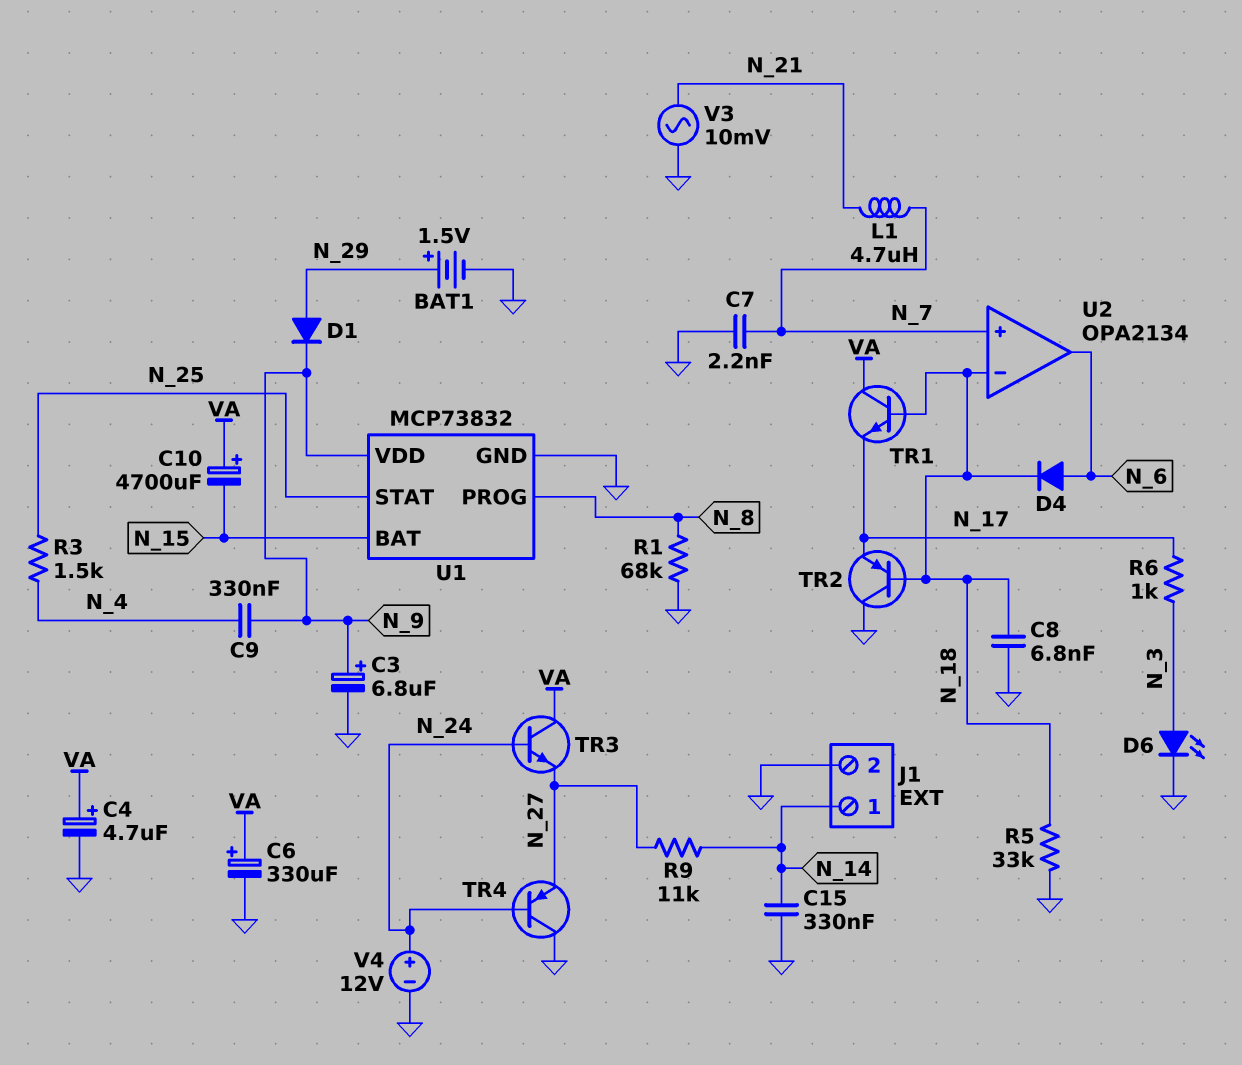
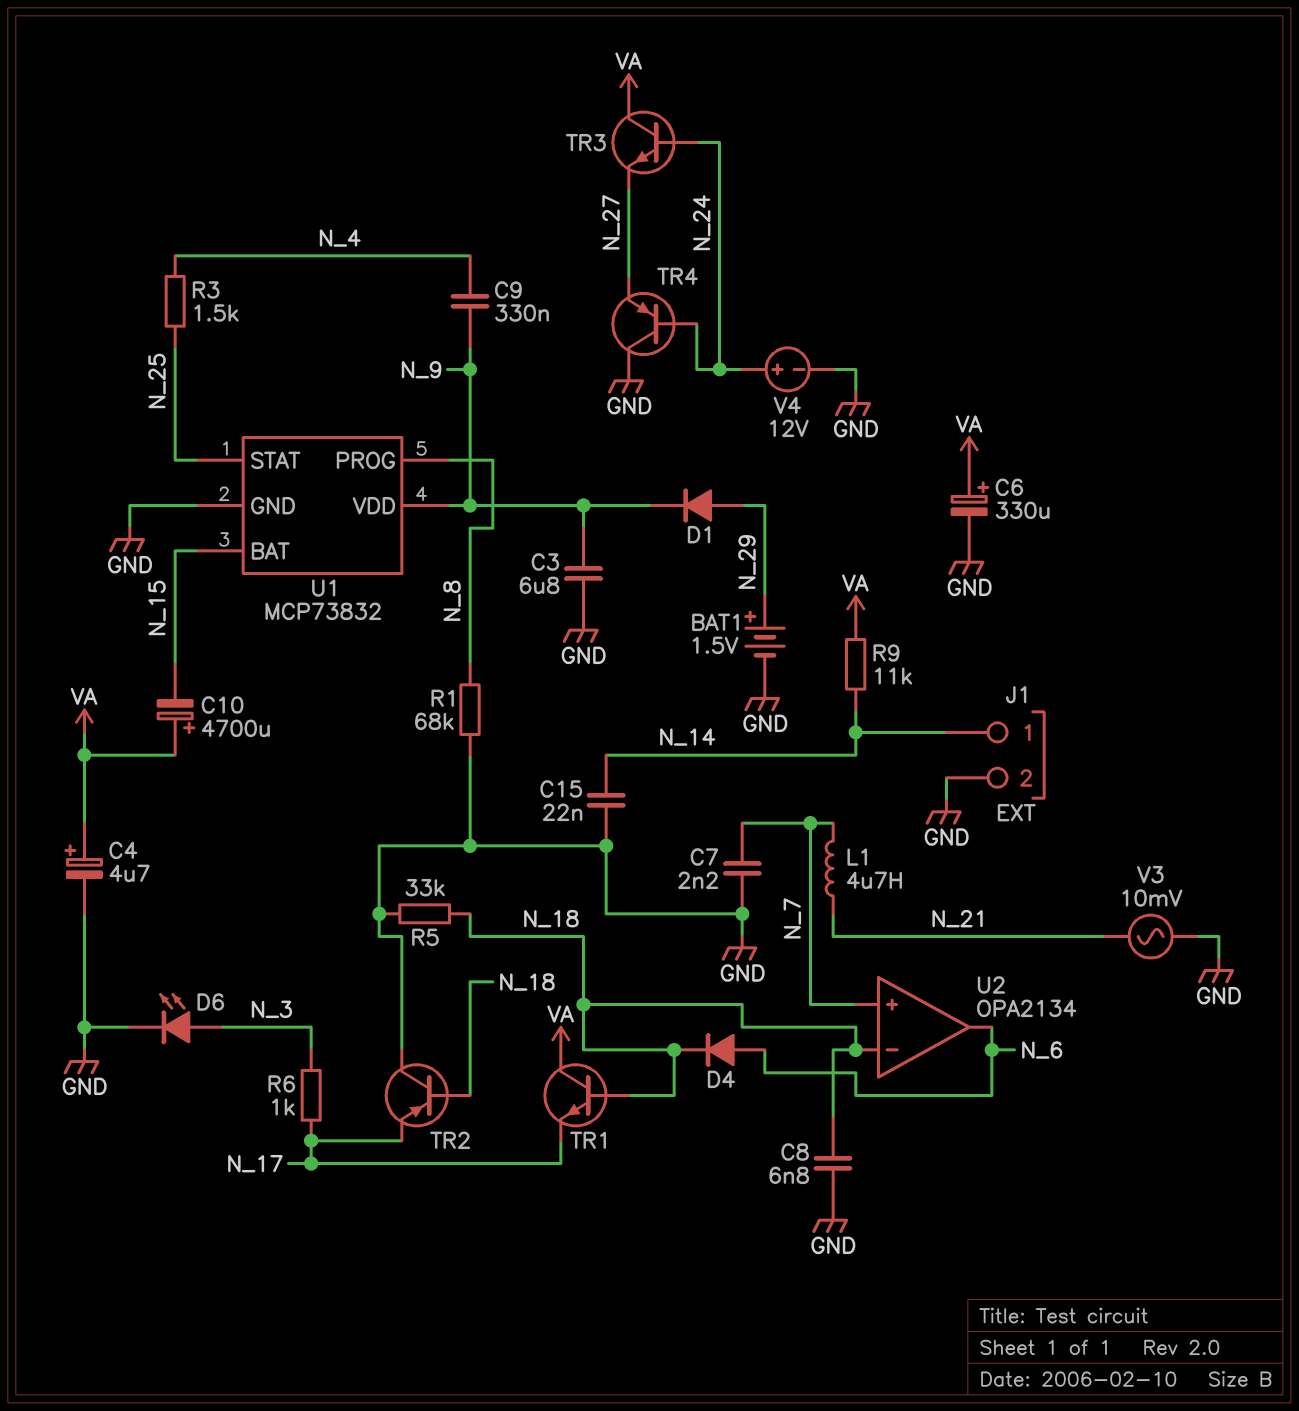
C3: 6.8uF (plus N_9, minus GND) -> 6.8uF (GND, N_9)
C15: 330nF (GND, N_14) -> 22nF (GND, N_14)
R9: 11k (N_14, N_27) -> 11k (N_14, VA)

